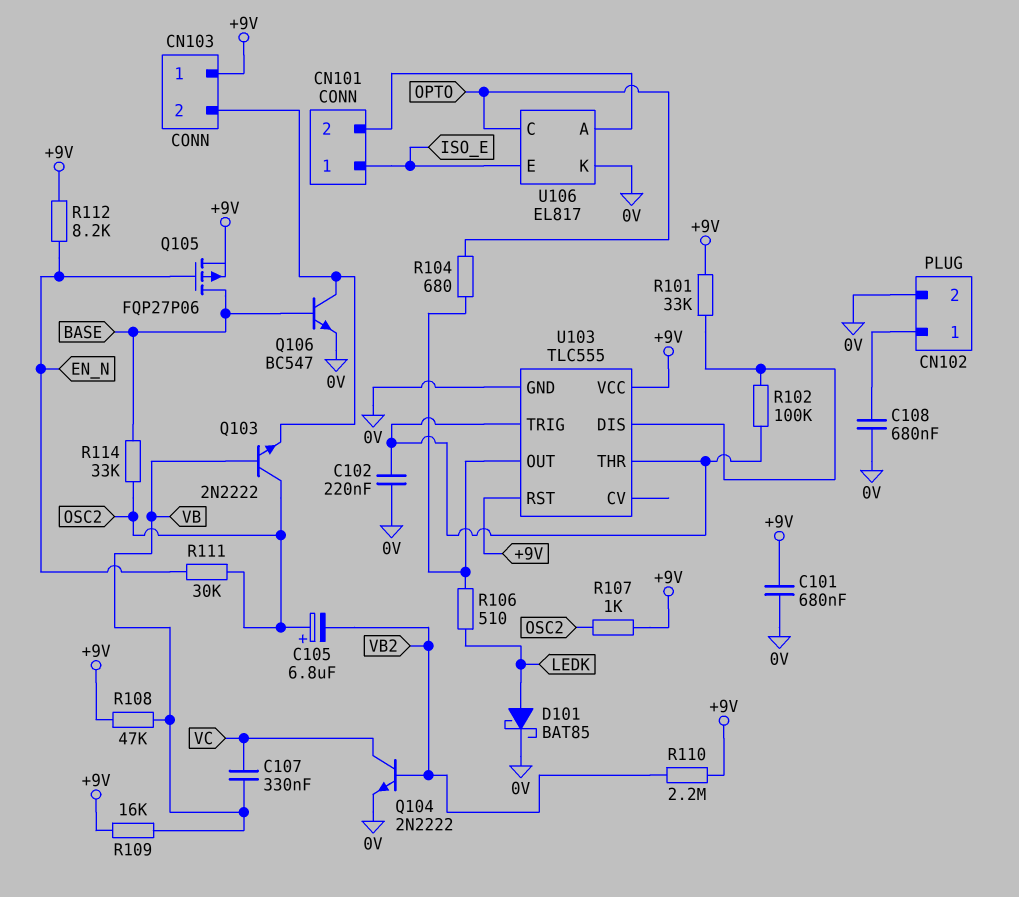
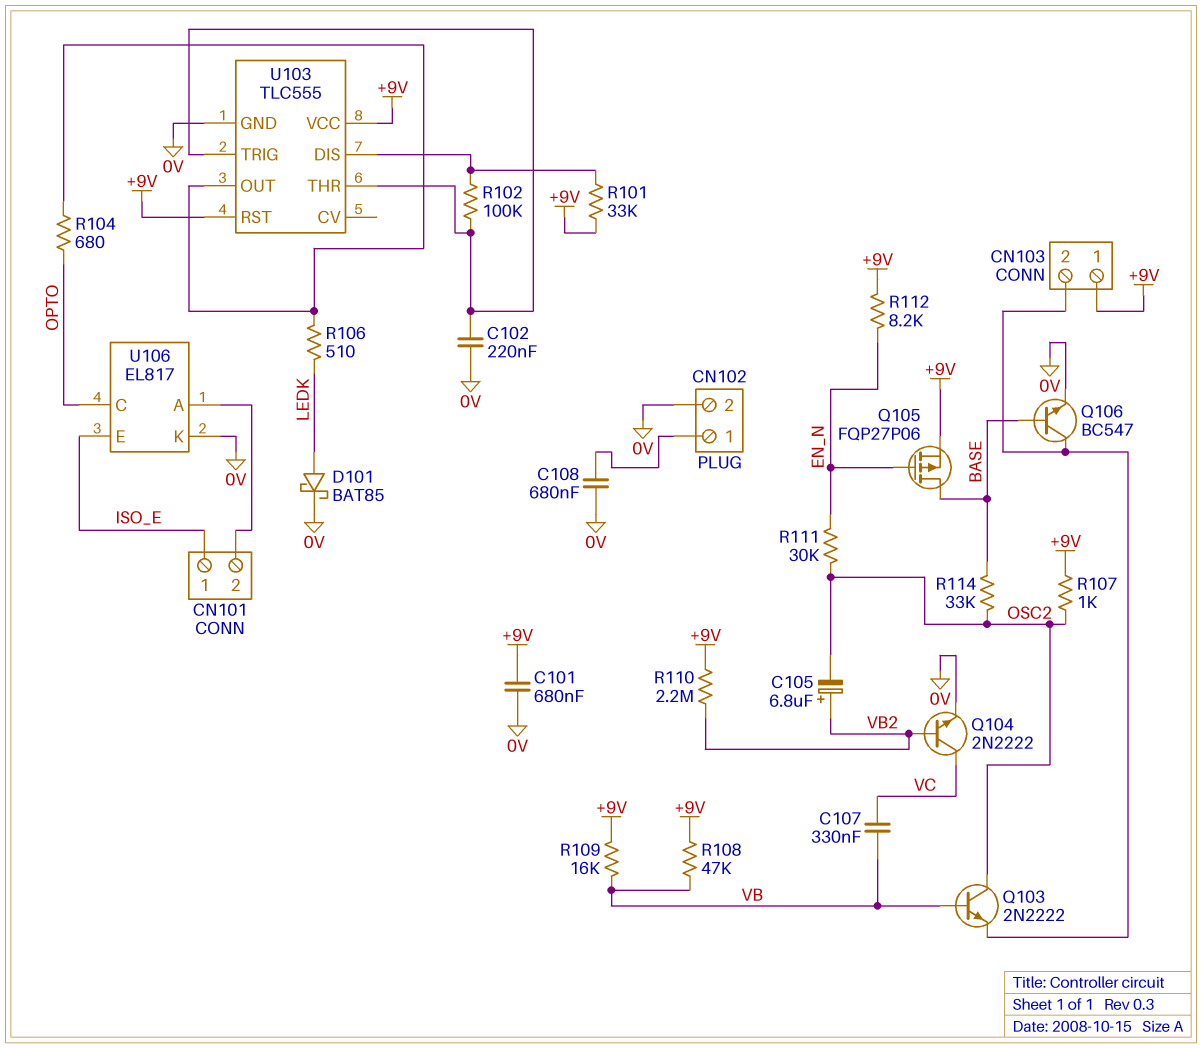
C105: 6.8uF (plus OSC2, minus VB2) -> 6.8uF (plus VB2, minus OSC2)

